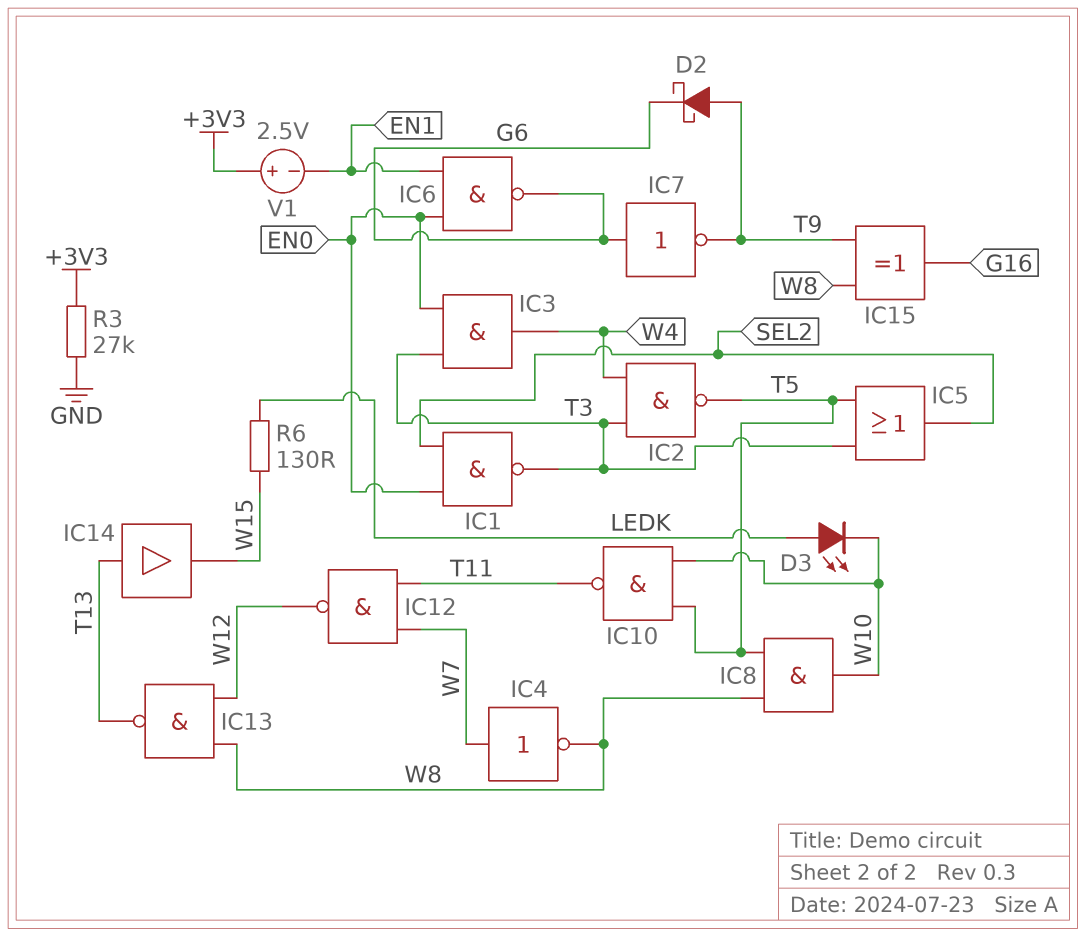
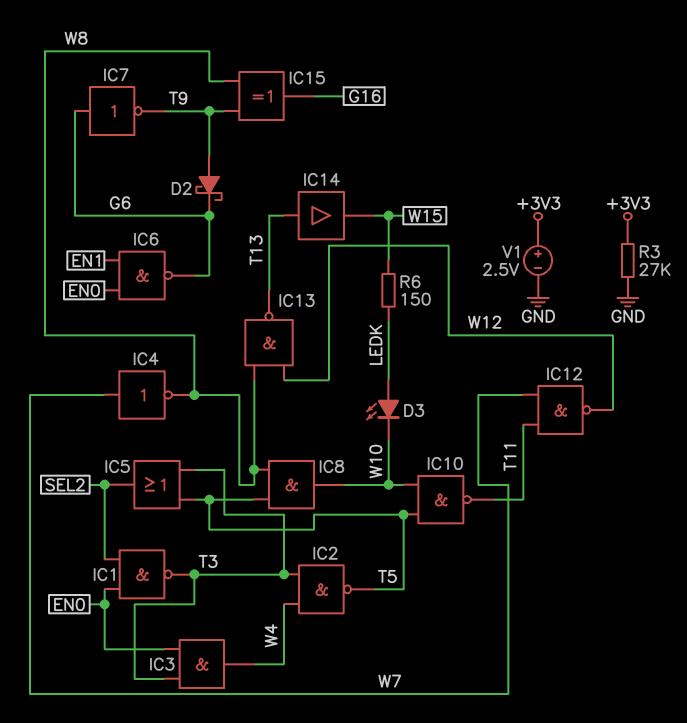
R6: 130 (LEDK, W15) -> 150 (LEDK, W15)
V1: 2.5V (plus +3V3, minus EN1) -> 2.5V (plus +3V3, minus GND)

